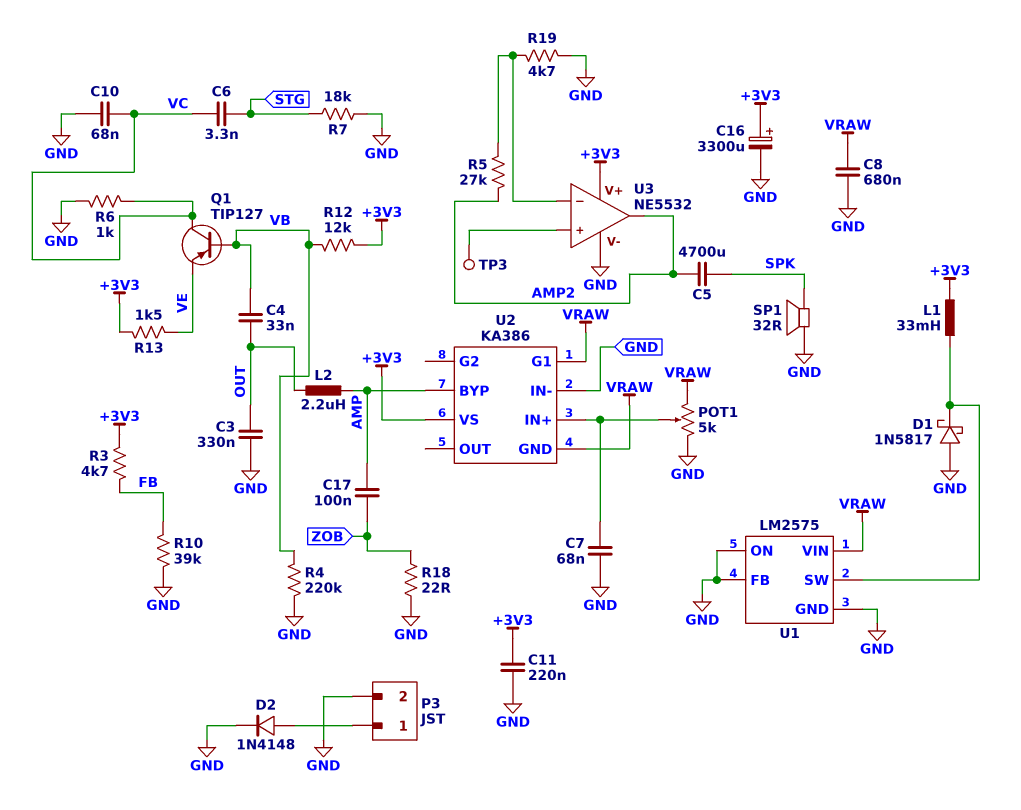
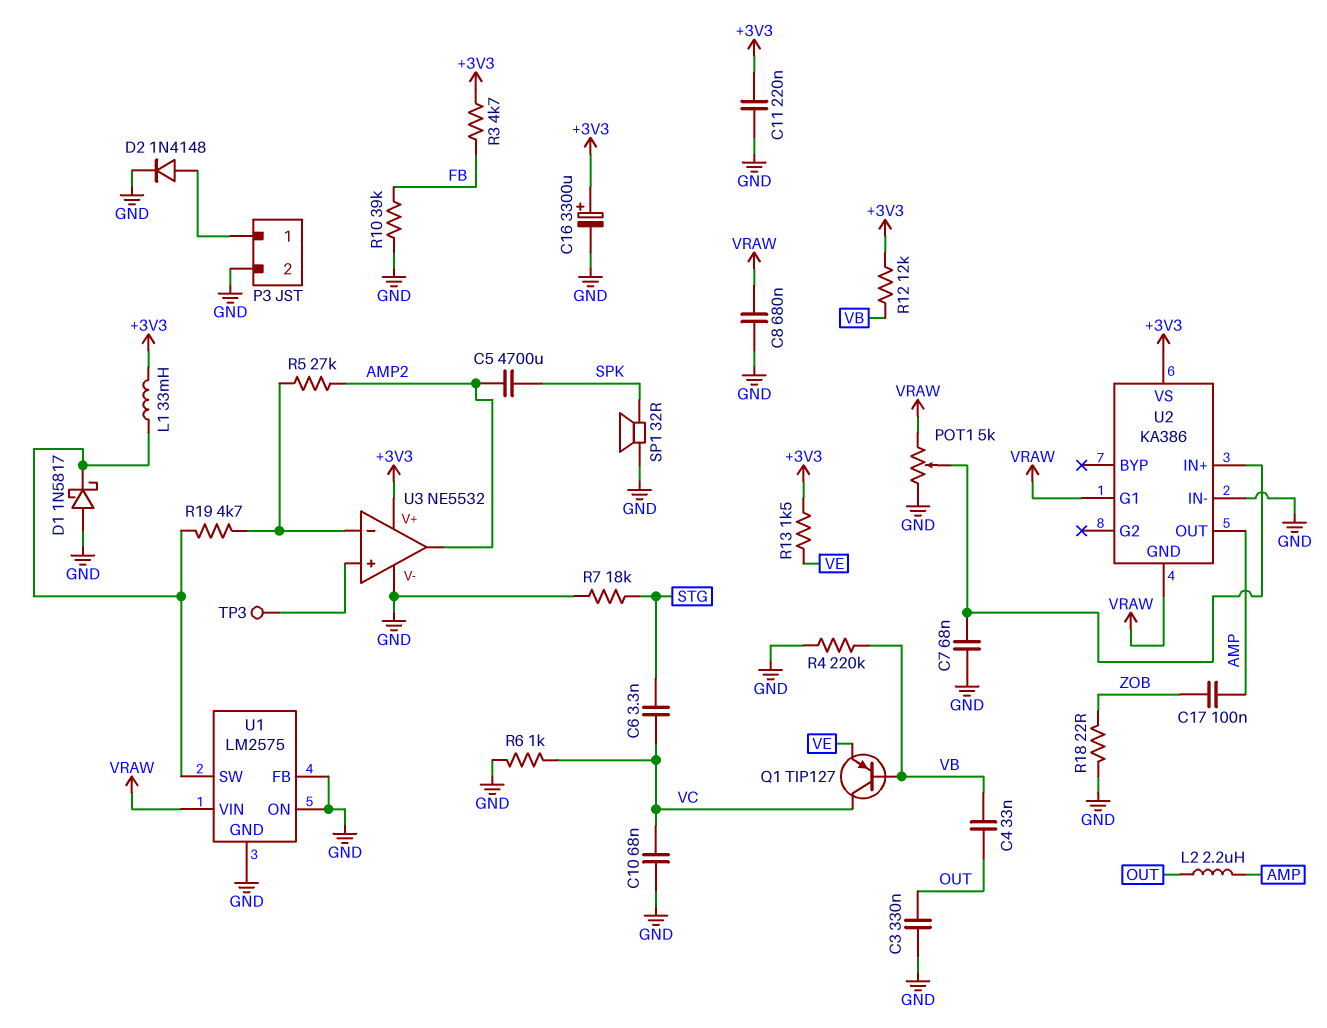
R19: 4.7k (GND, U3/in-) -> 4.7k (U1/SW, U3/in-)
U2 pin BYP: AMP -> none
U2 pin OUT: none -> AMP

